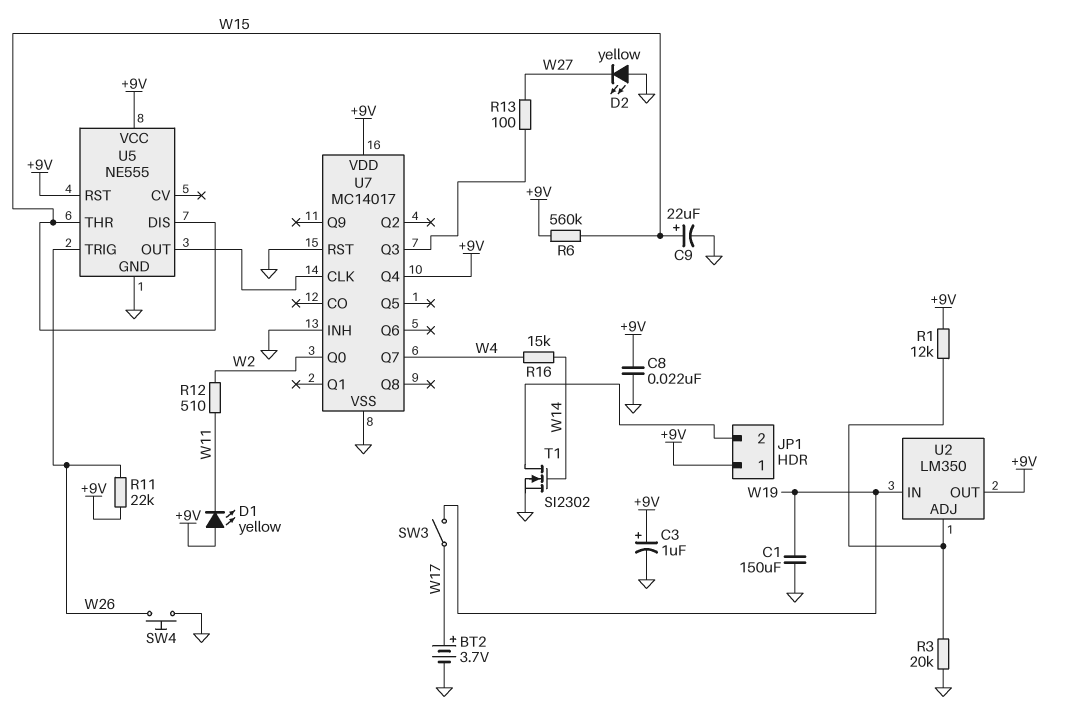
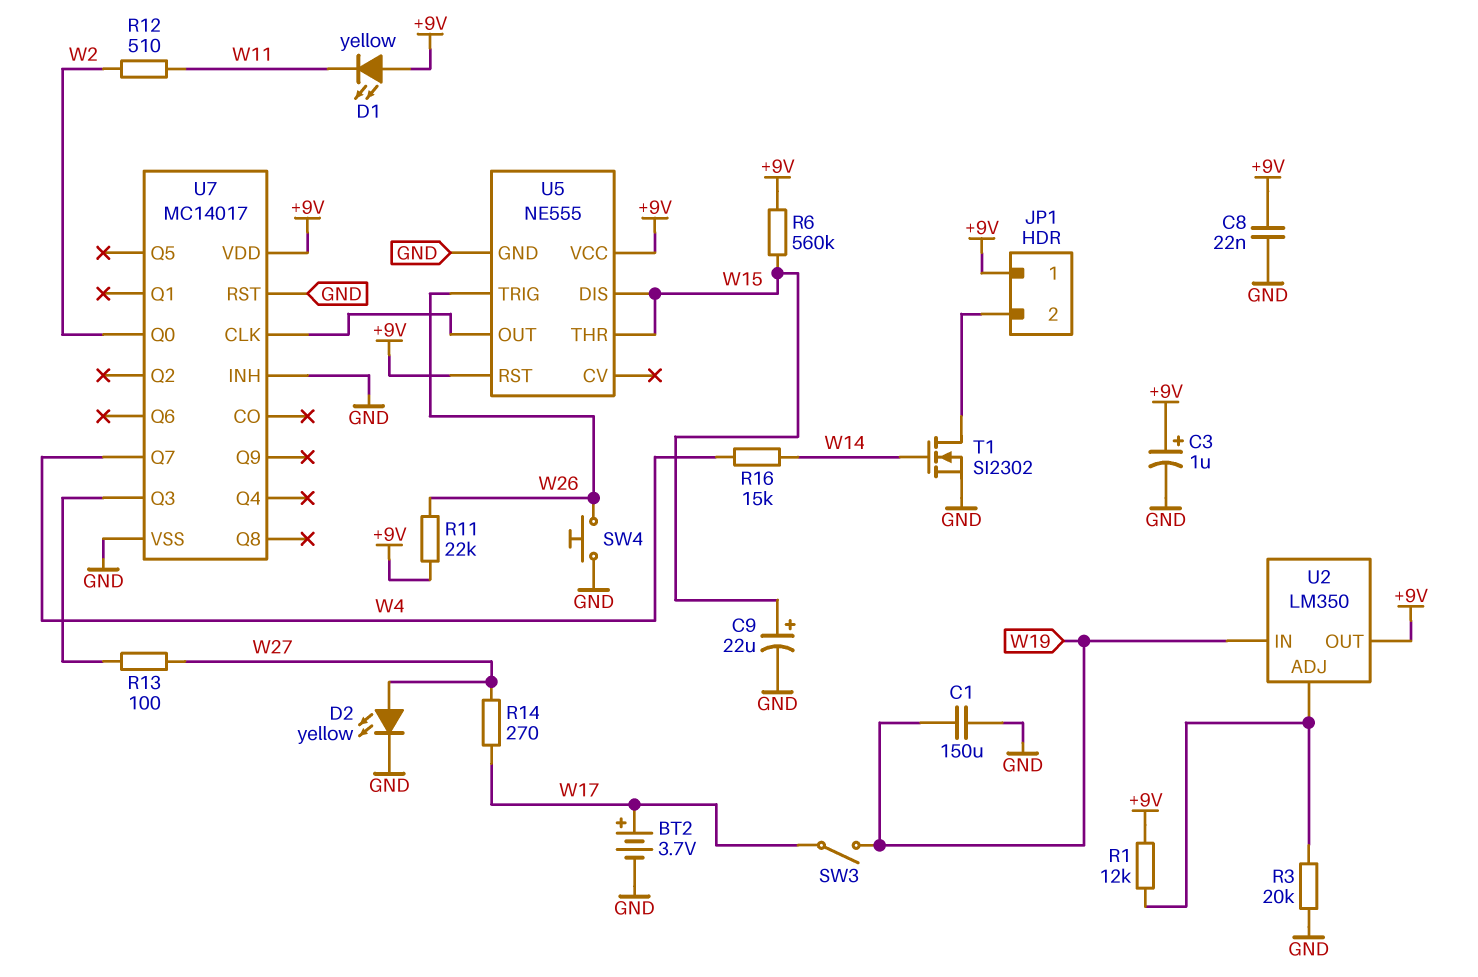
D2: LED yellow (A GND, K W27) -> LED yellow (A W27, K GND)
R14: none -> 270 (W17, W27)
U7 pin Q4: +9V -> none

